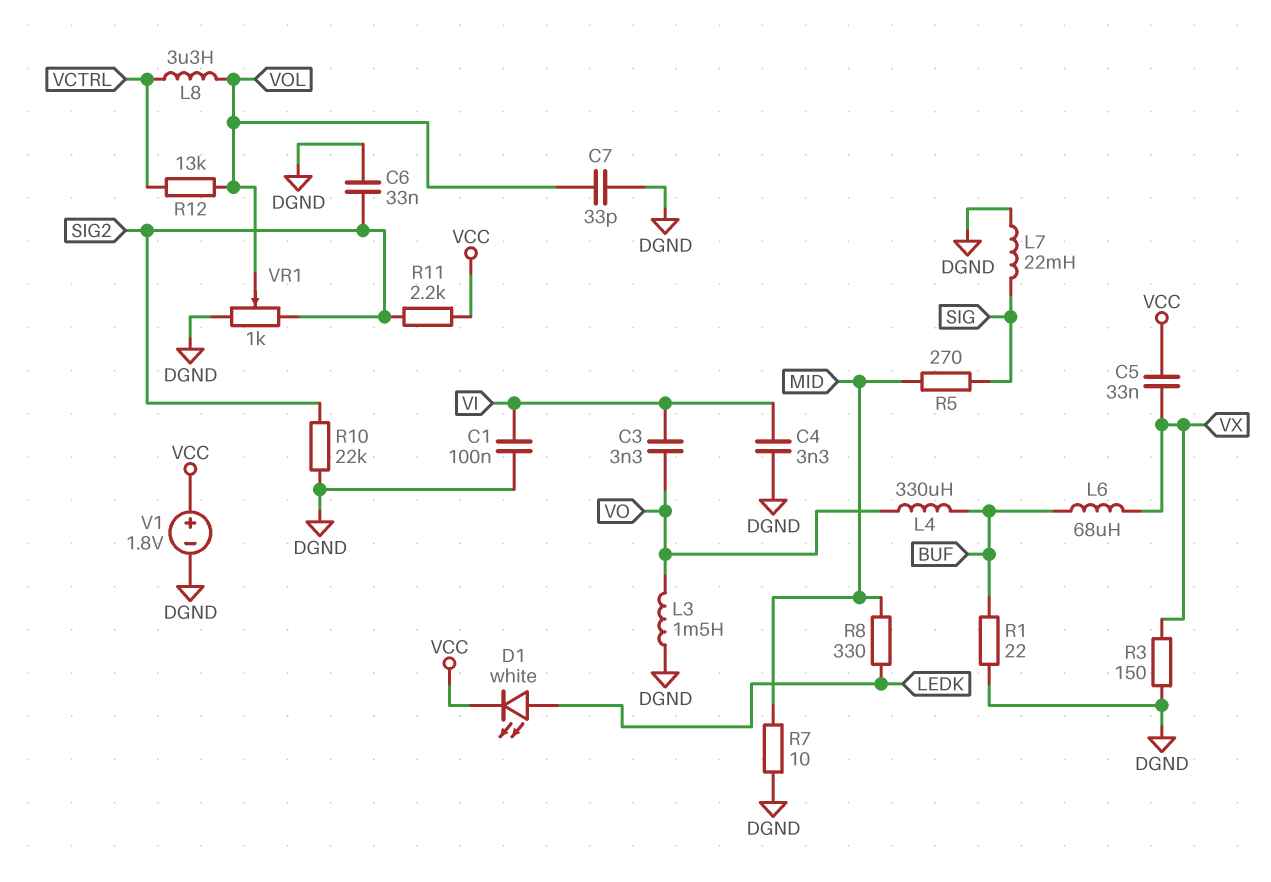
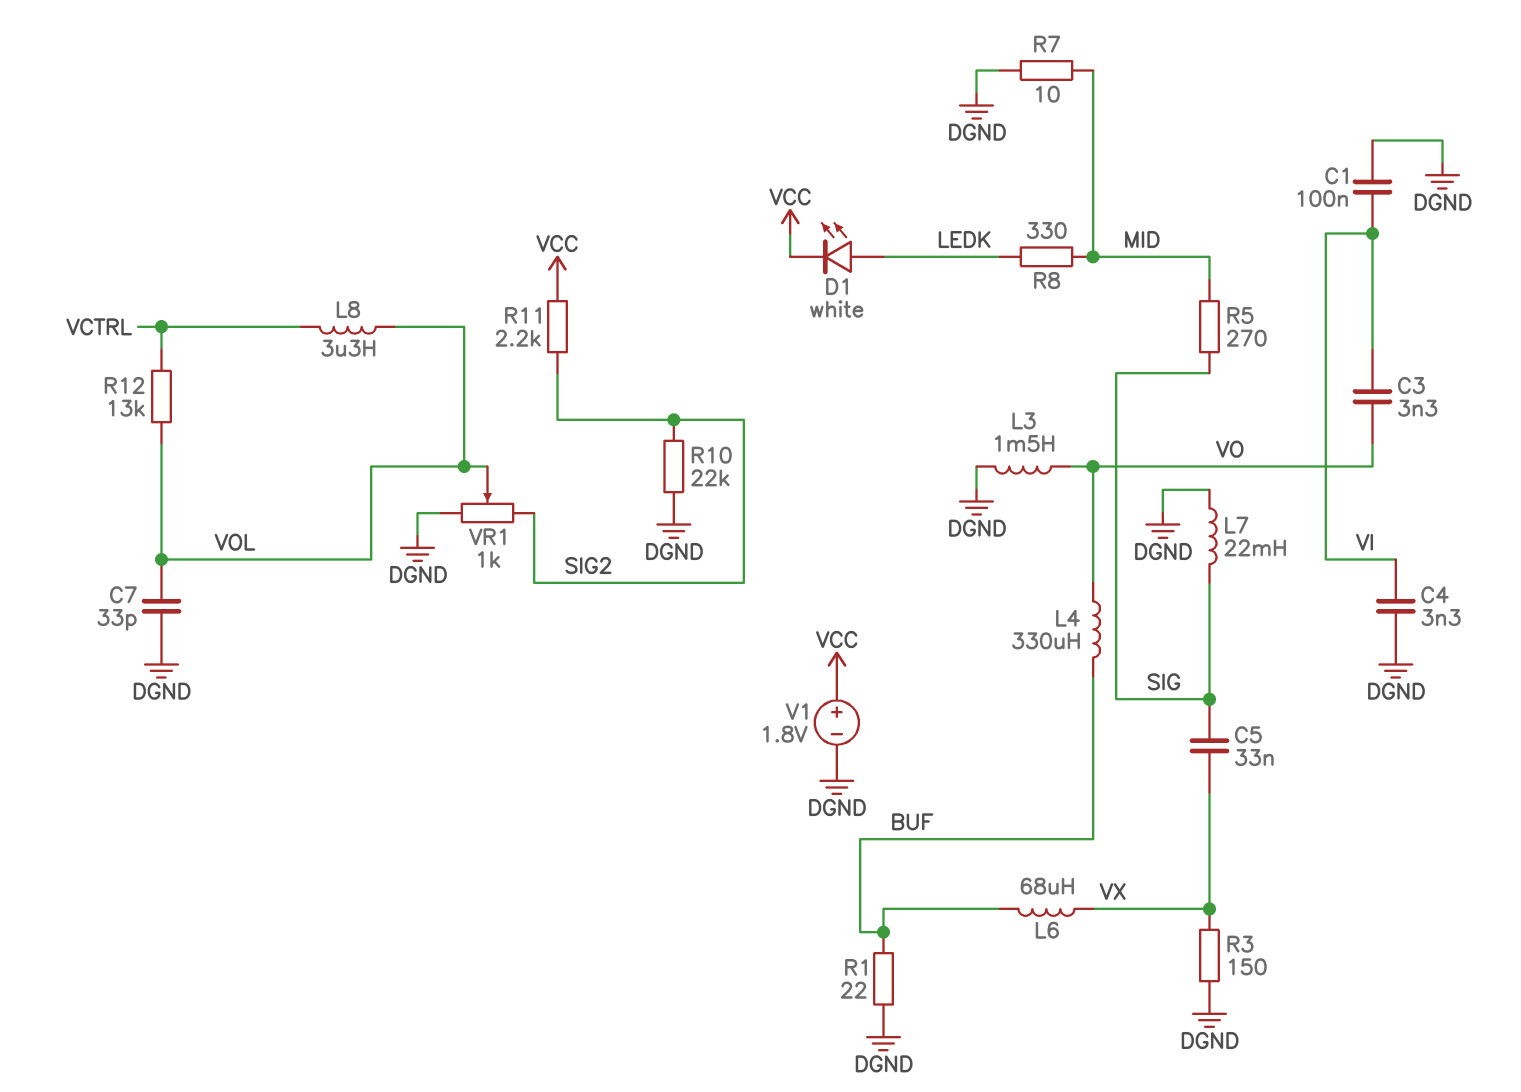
C5: 33nF (VCC, VX) -> 33nF (SIG, VX)
C6: 33nF (DGND, SIG2) -> none

